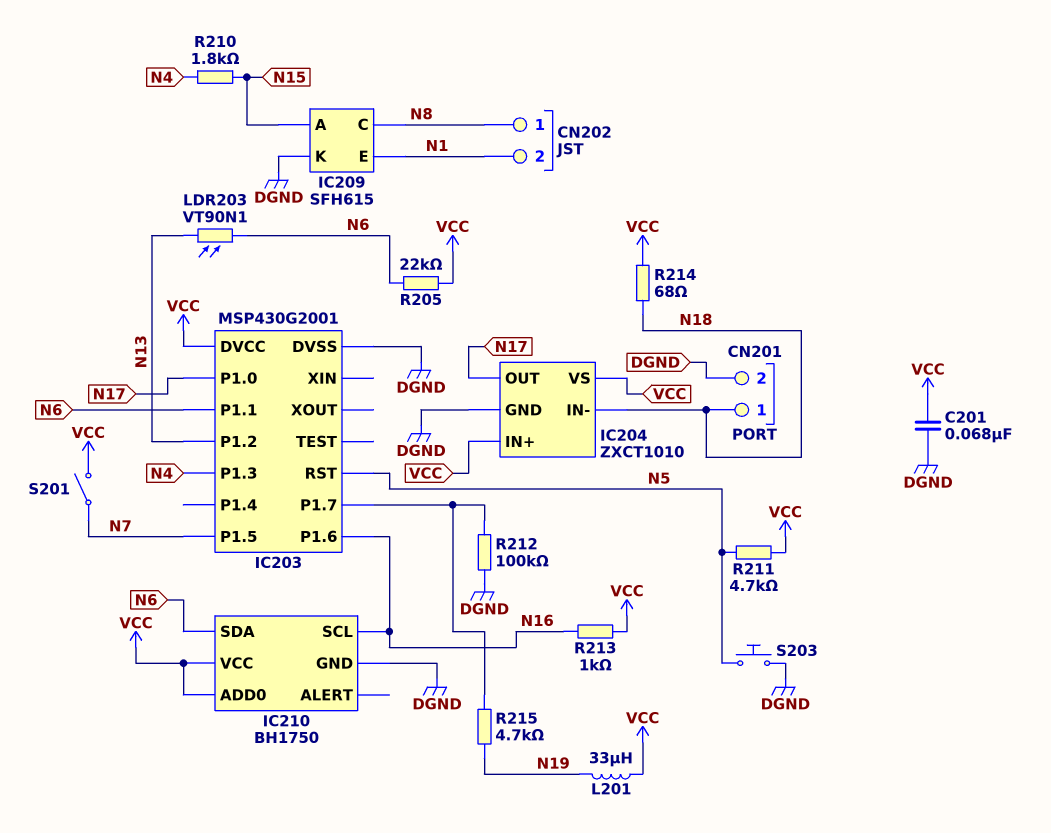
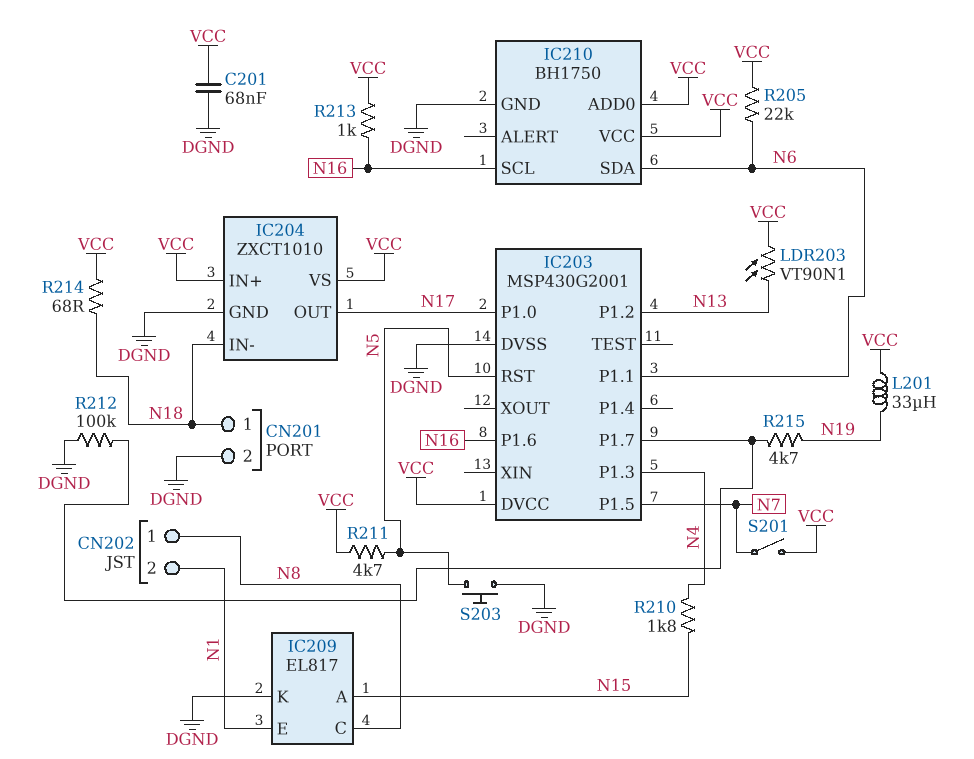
IC209: SFH615 -> EL817
LDR203: VT90N1 (N6, N13) -> VT90N1 (N13, VCC)

